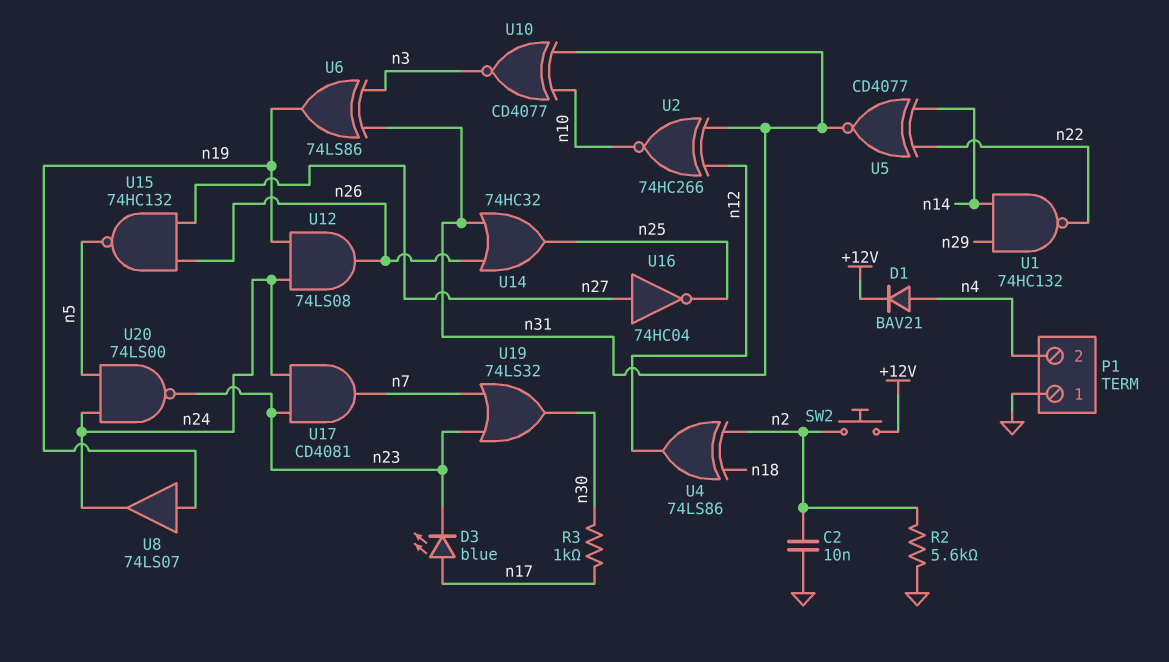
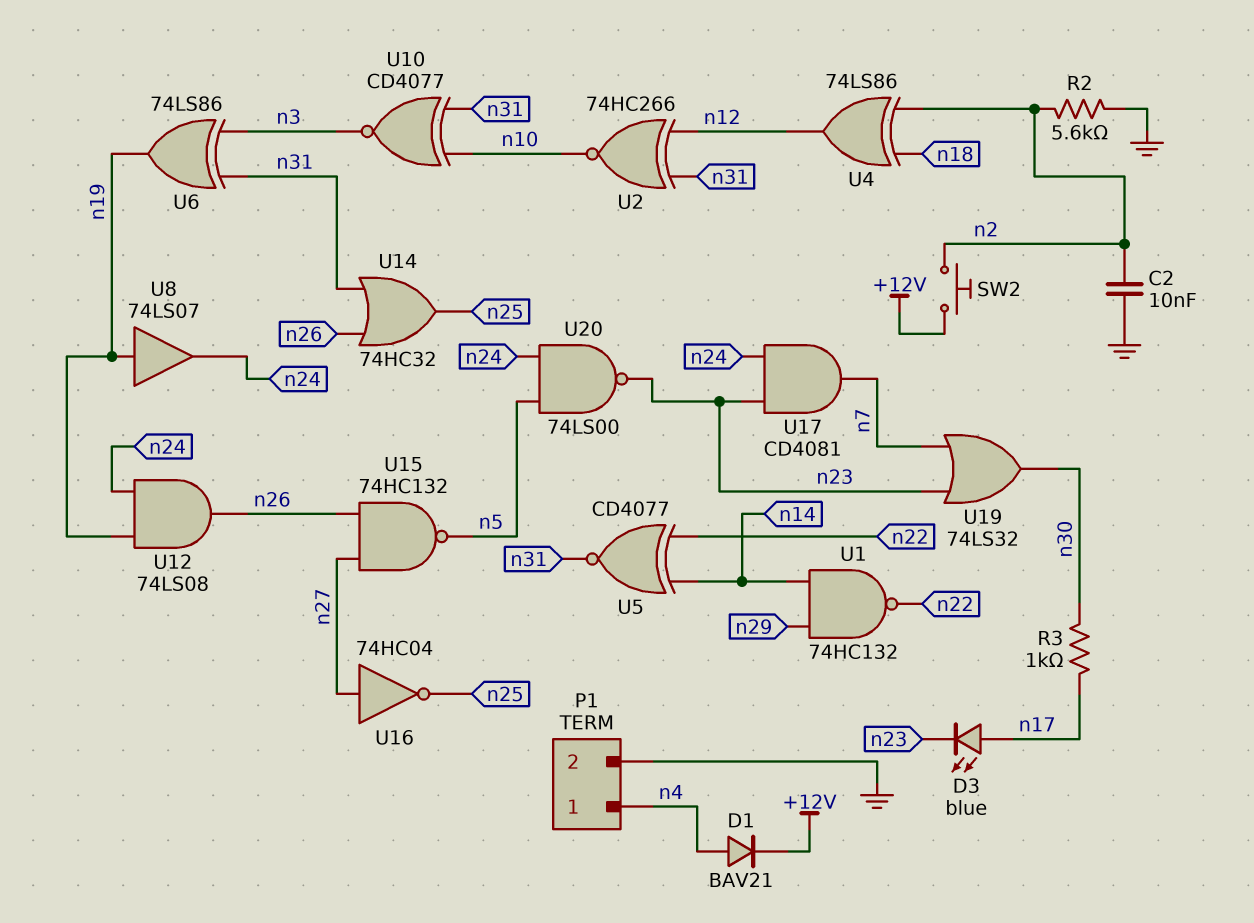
P1 pin 1: GND -> n4
P1 pin 2: n4 -> GND

